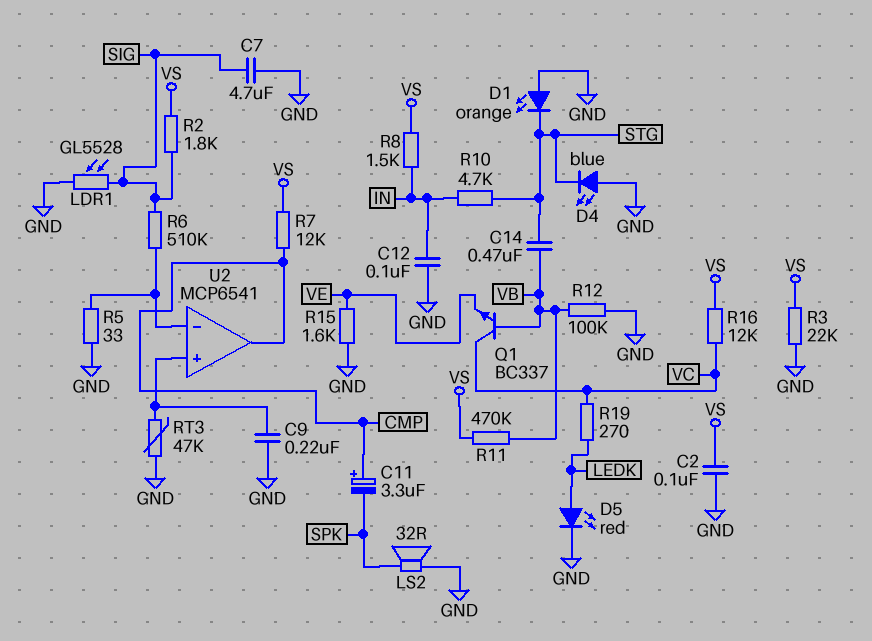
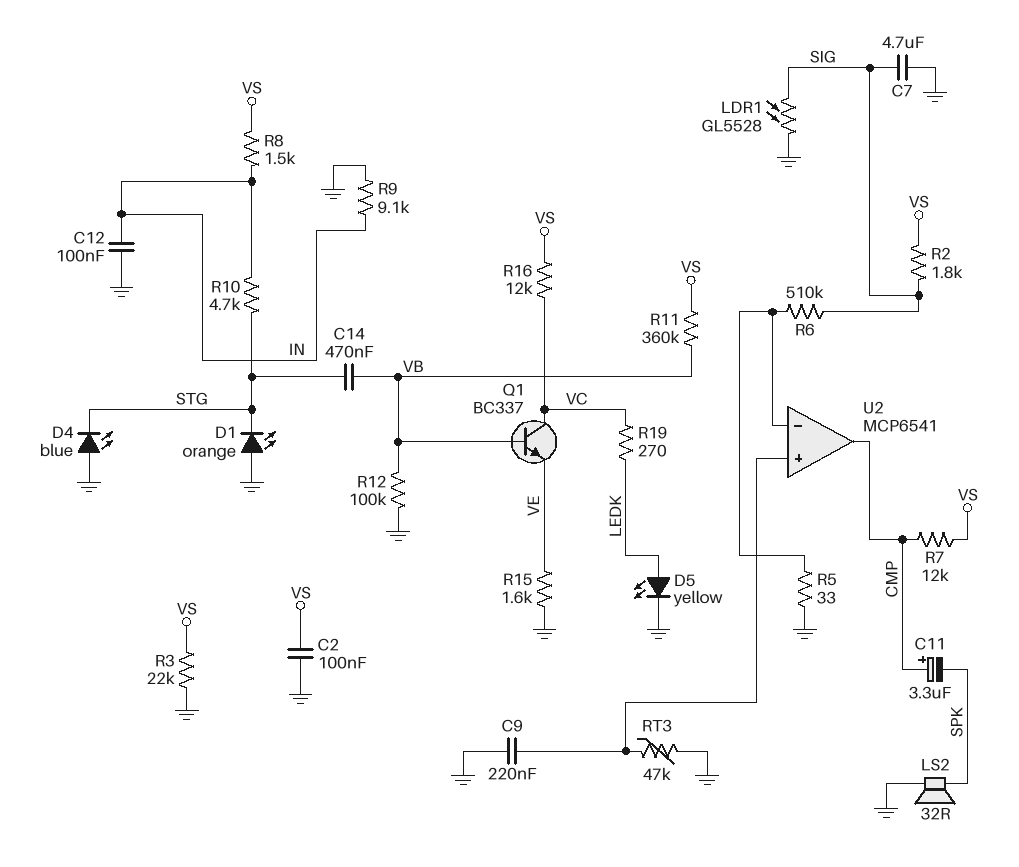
D5: LED red (A LEDK, K GND) -> LED yellow (A LEDK, K GND)
R9: none -> 9.1k (GND, IN)
R11: 470k (VB, VS) -> 360k (VB, VS)

